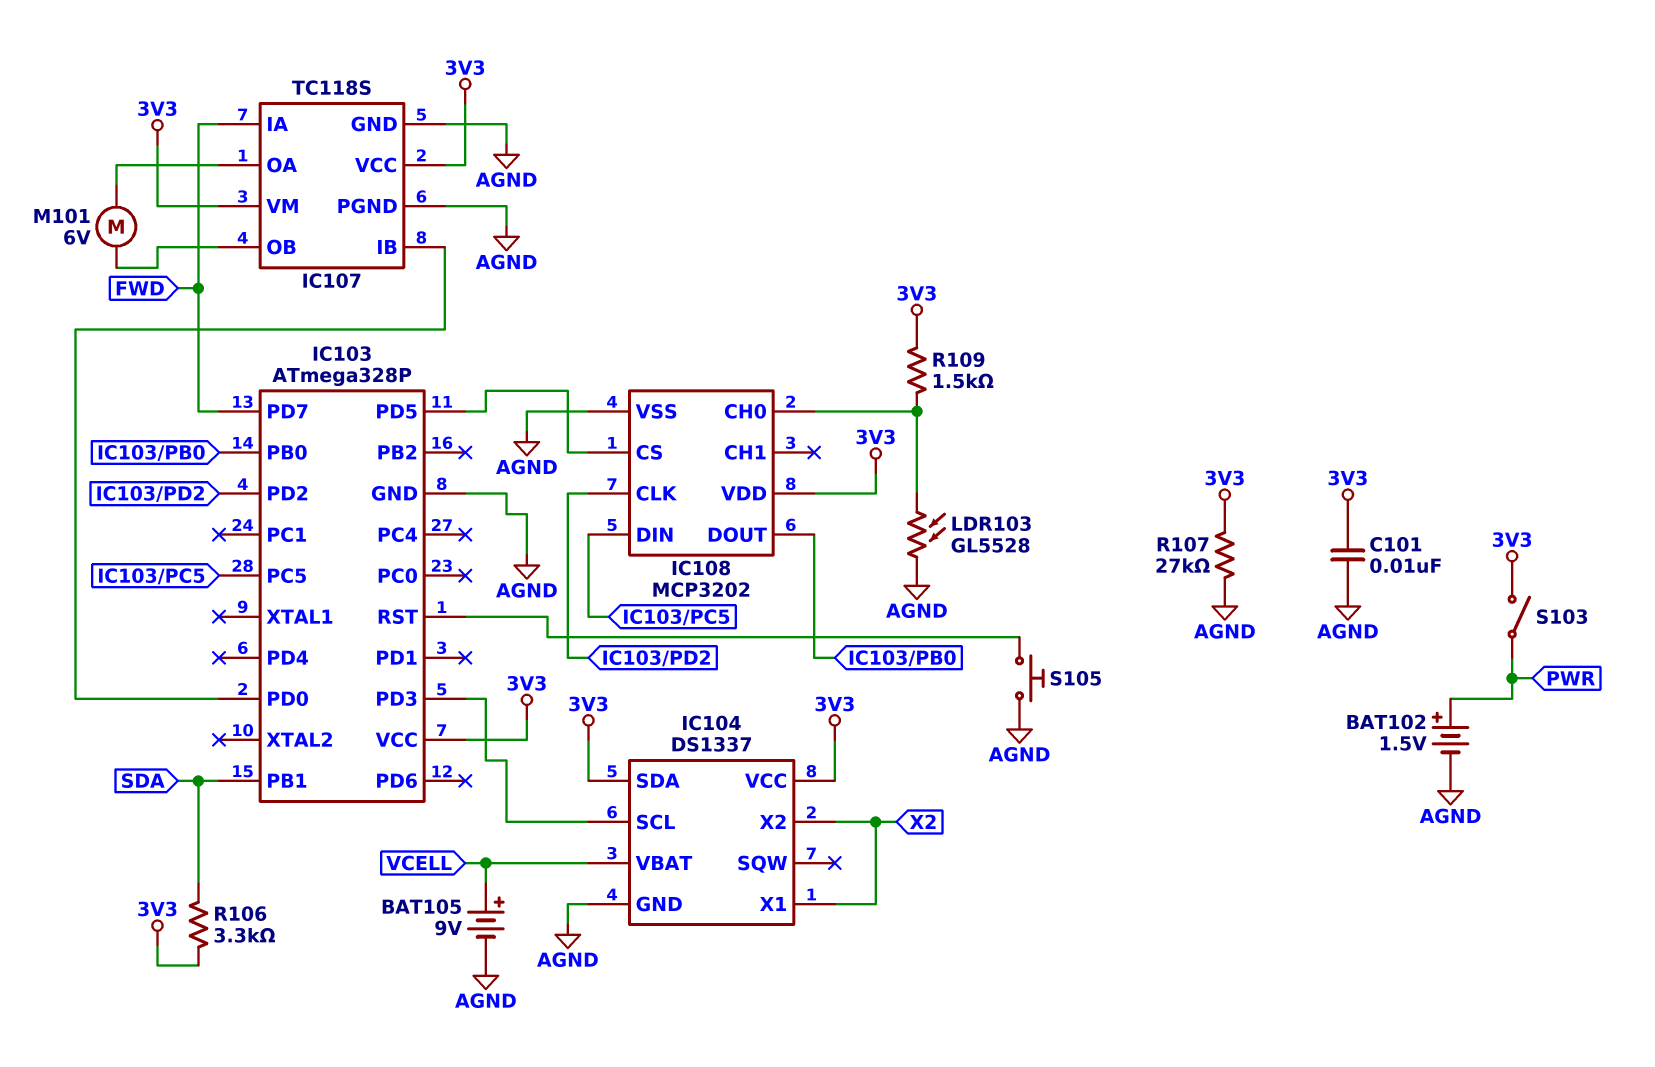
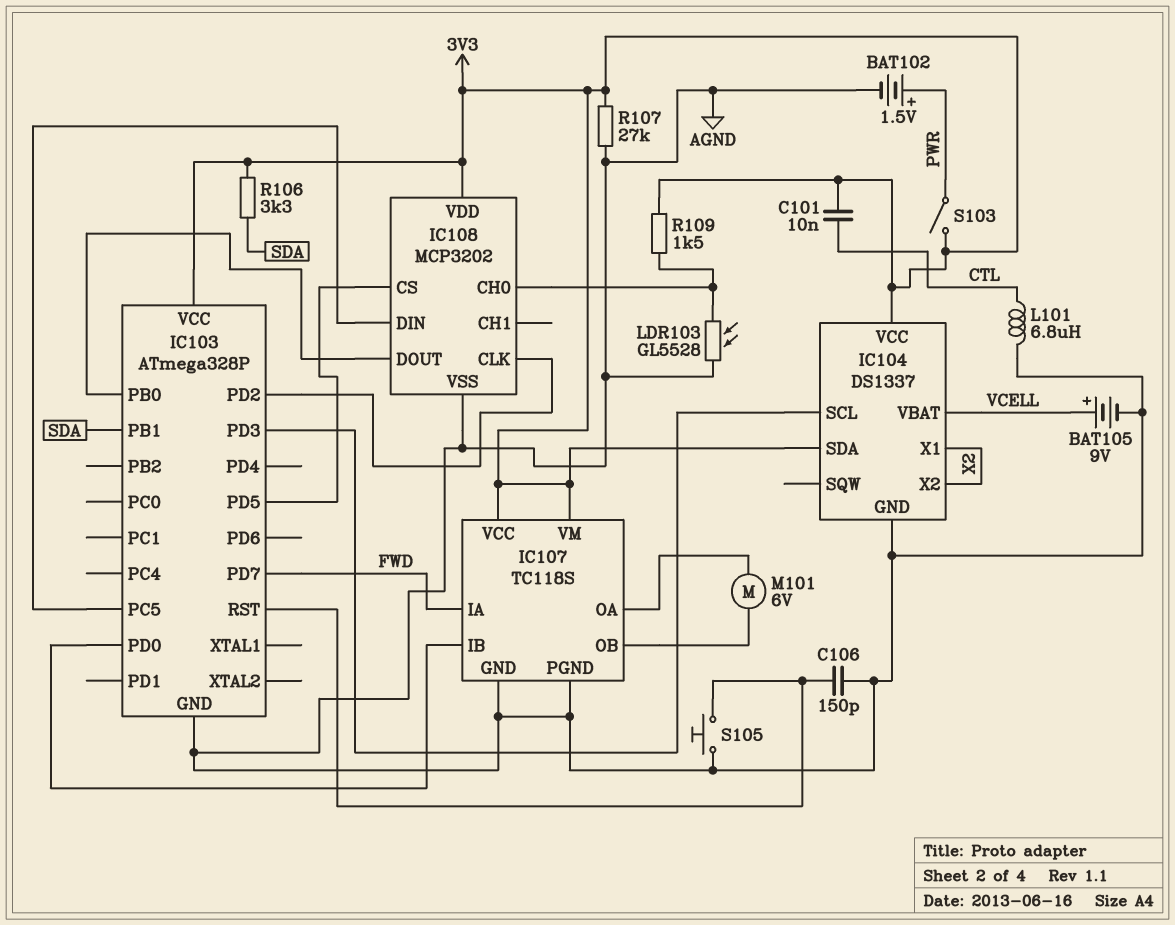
C101: 10nF (3V3, AGND) -> 10nF (3V3, CTL)
C106: none -> 150pF (AGND, IC103/RST)
L101: none -> 6.8uH (AGND, CTL)

